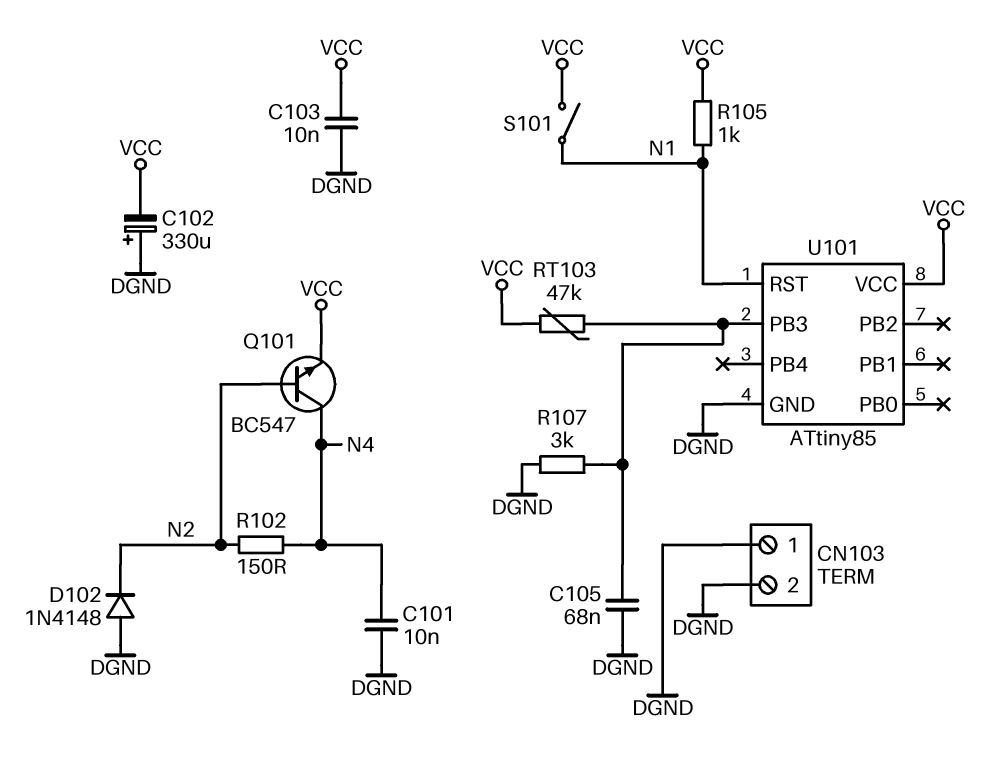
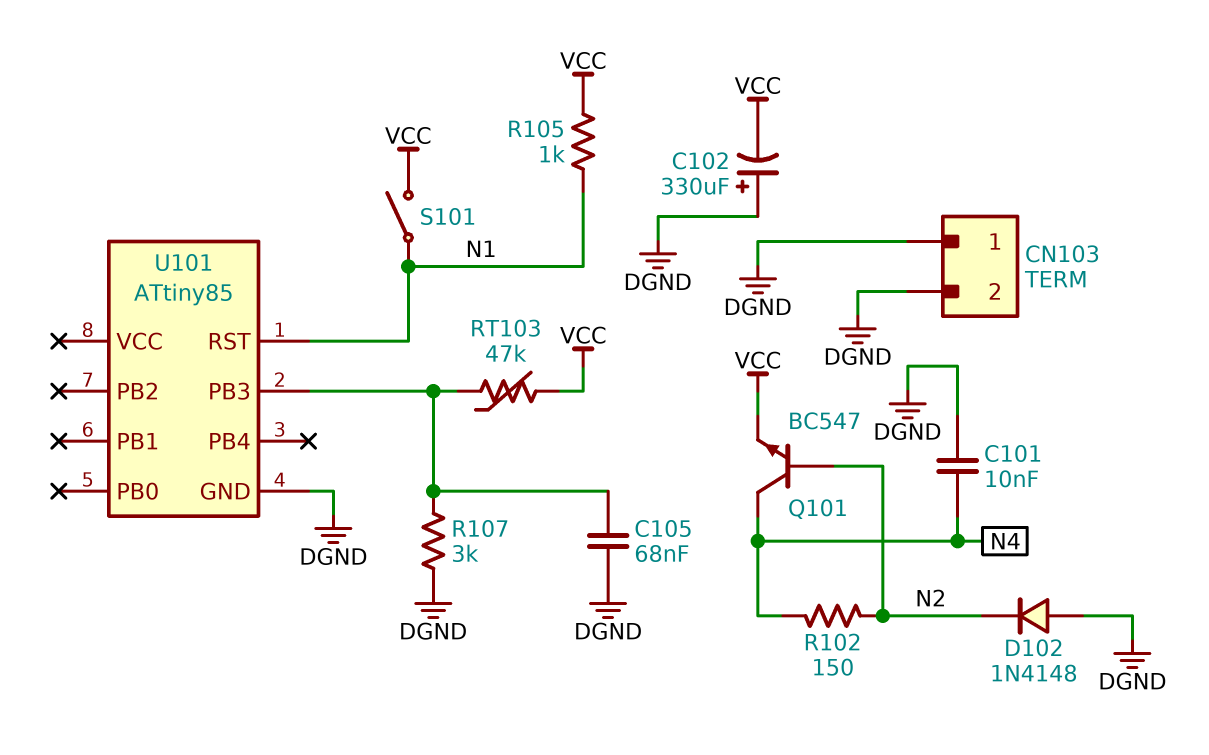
C103: 10nF (DGND, VCC) -> none
U101 pin VCC: VCC -> none

